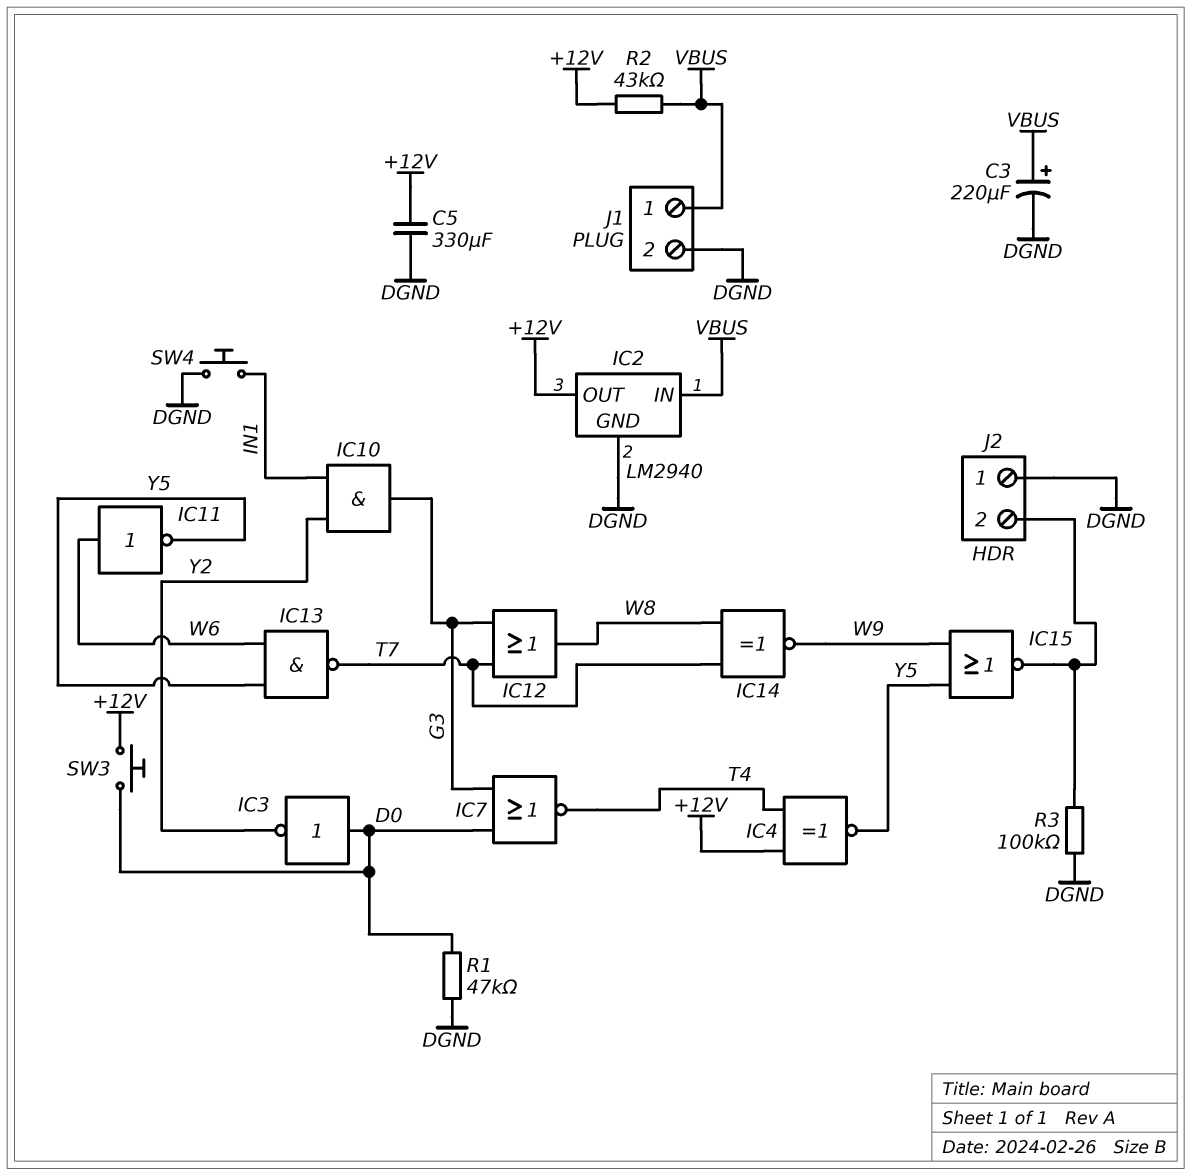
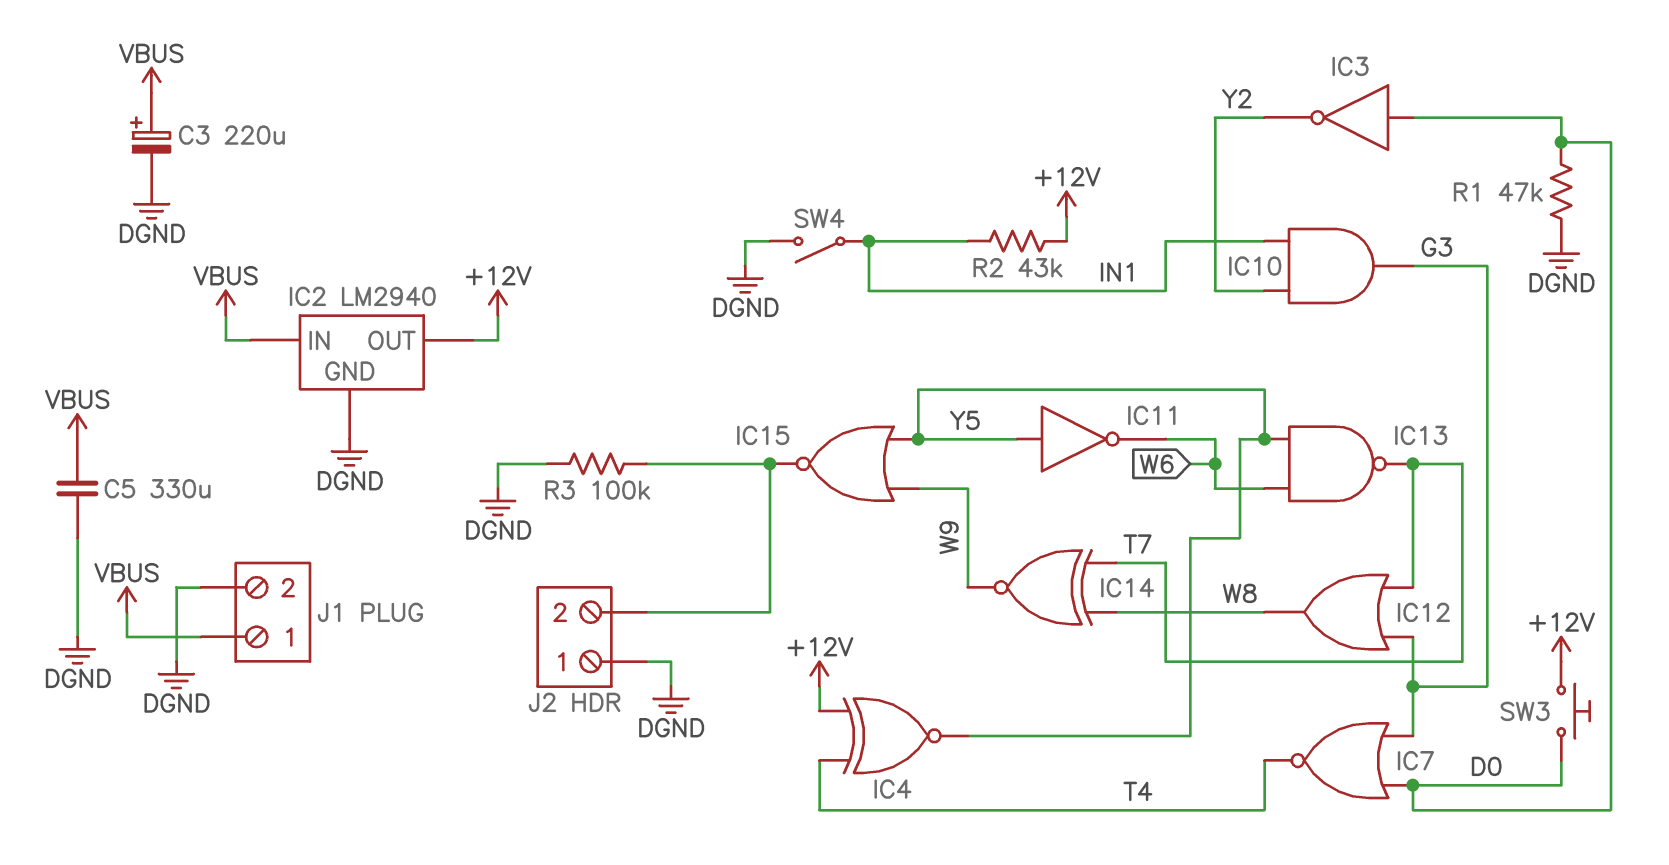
C5: 330uF (+12V, DGND) -> 330uF (DGND, VBUS)
IC11: NOT (in W6, out Y5) -> NOT (in Y5, out W6)
R2: 43k (+12V, VBUS) -> 43k (+12V, IN1)
SW4: button (DGND, IN1) -> switch (DGND, IN1)

